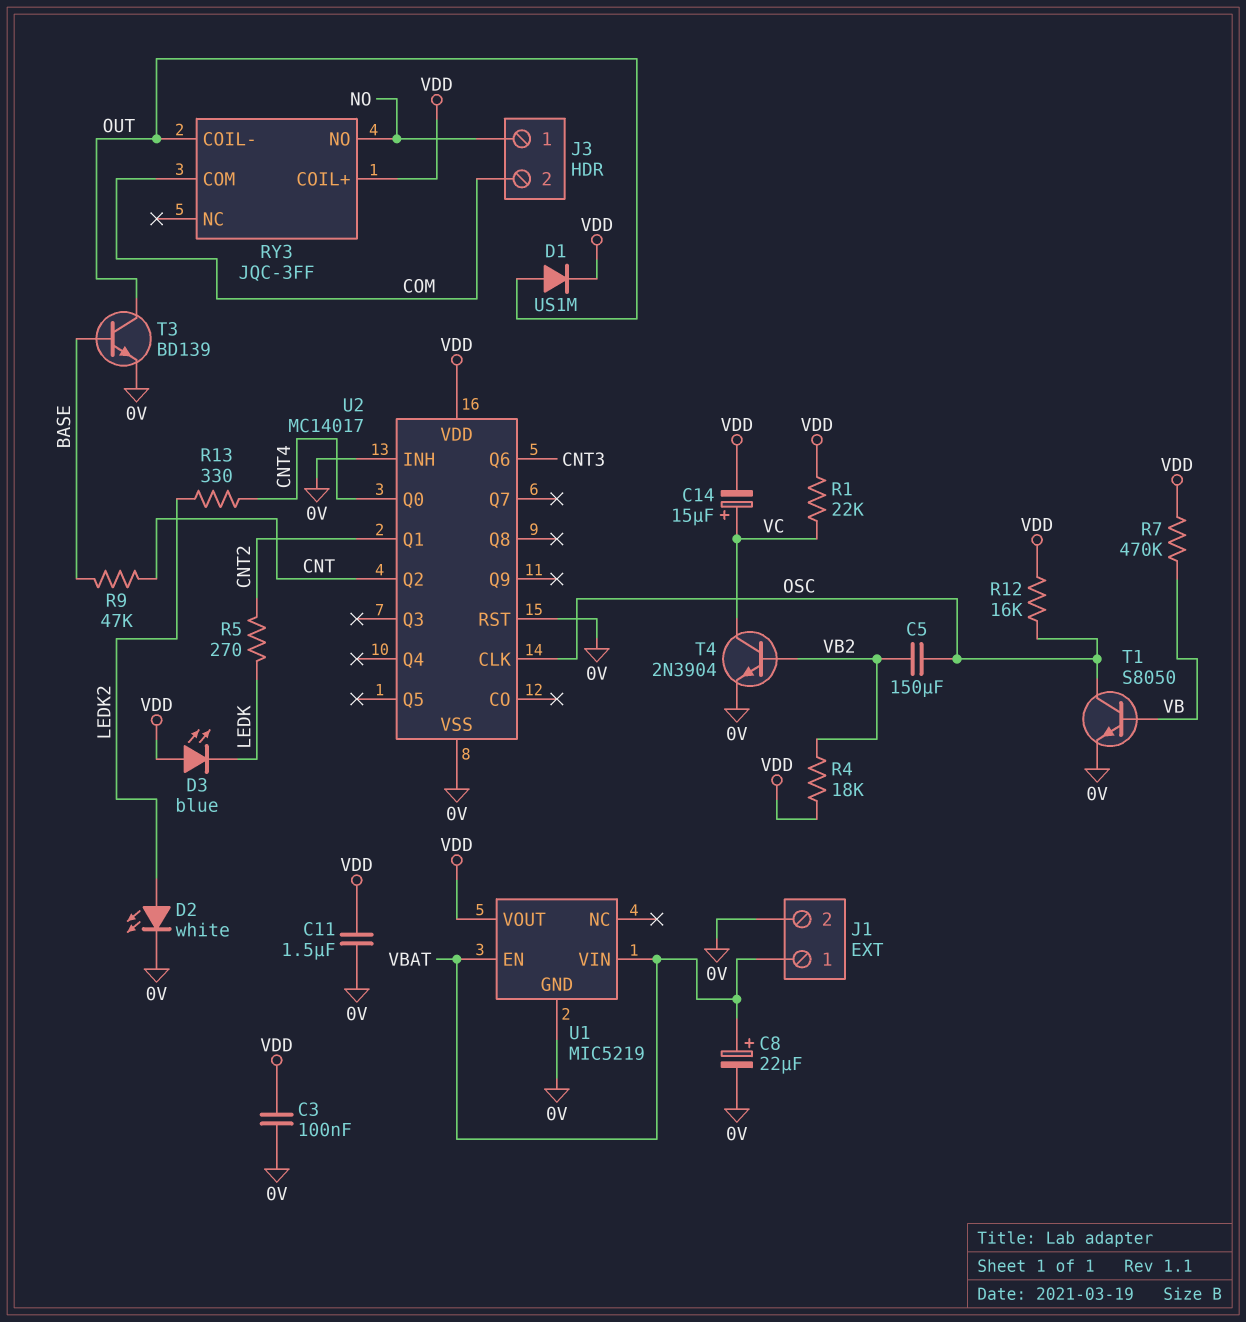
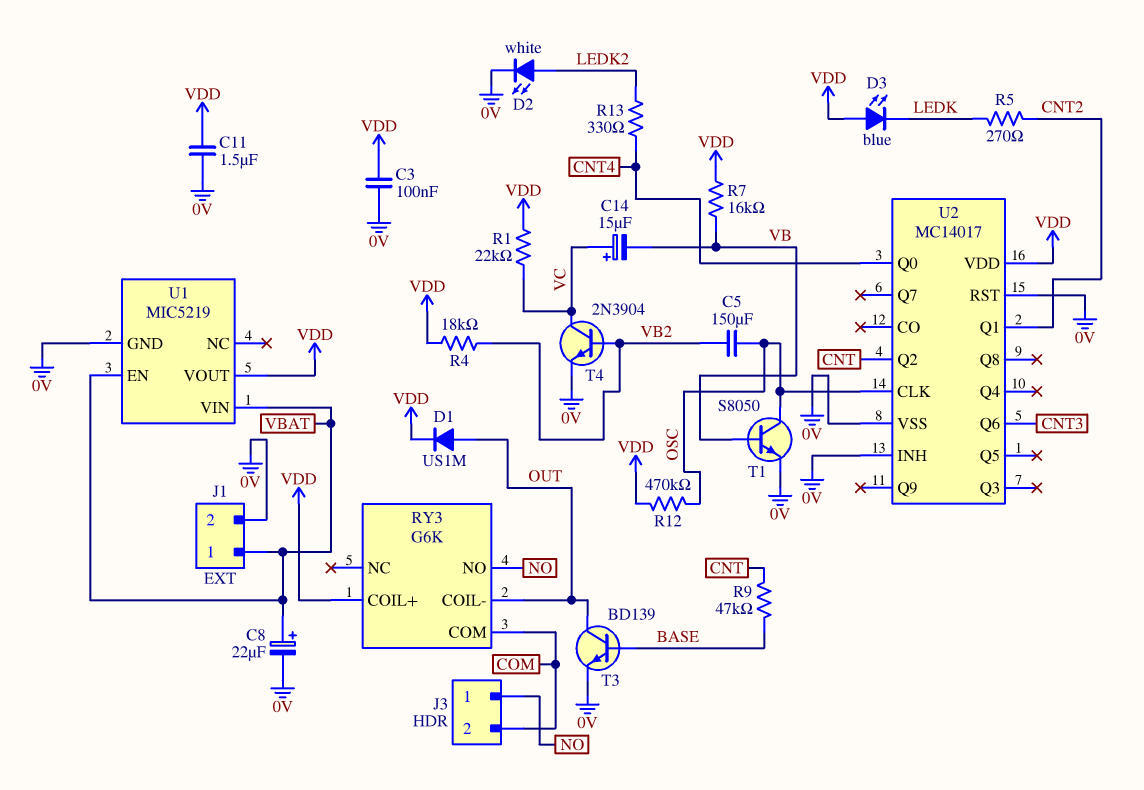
C14: 15uF (plus VC, minus VDD) -> 15uF (plus VC, minus VB)
R7: 470k (VB, VDD) -> 16k (VB, VDD)
R12: 16k (OSC, VDD) -> 470k (OSC, VDD)
RY3: JQC-3FF -> G6K

